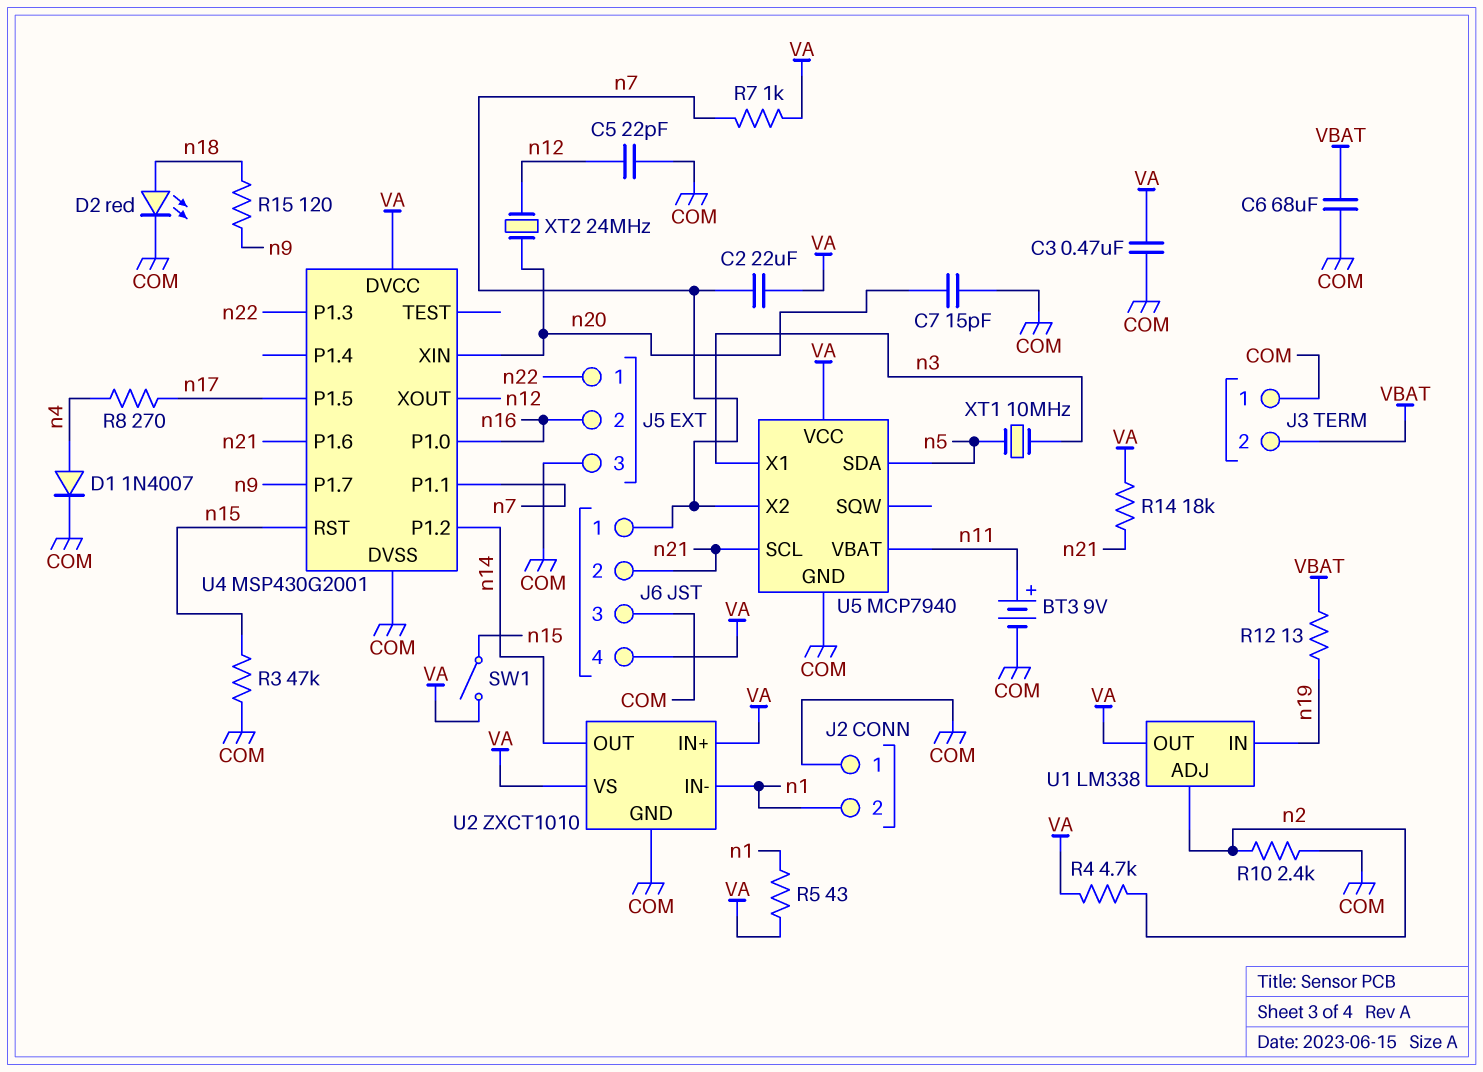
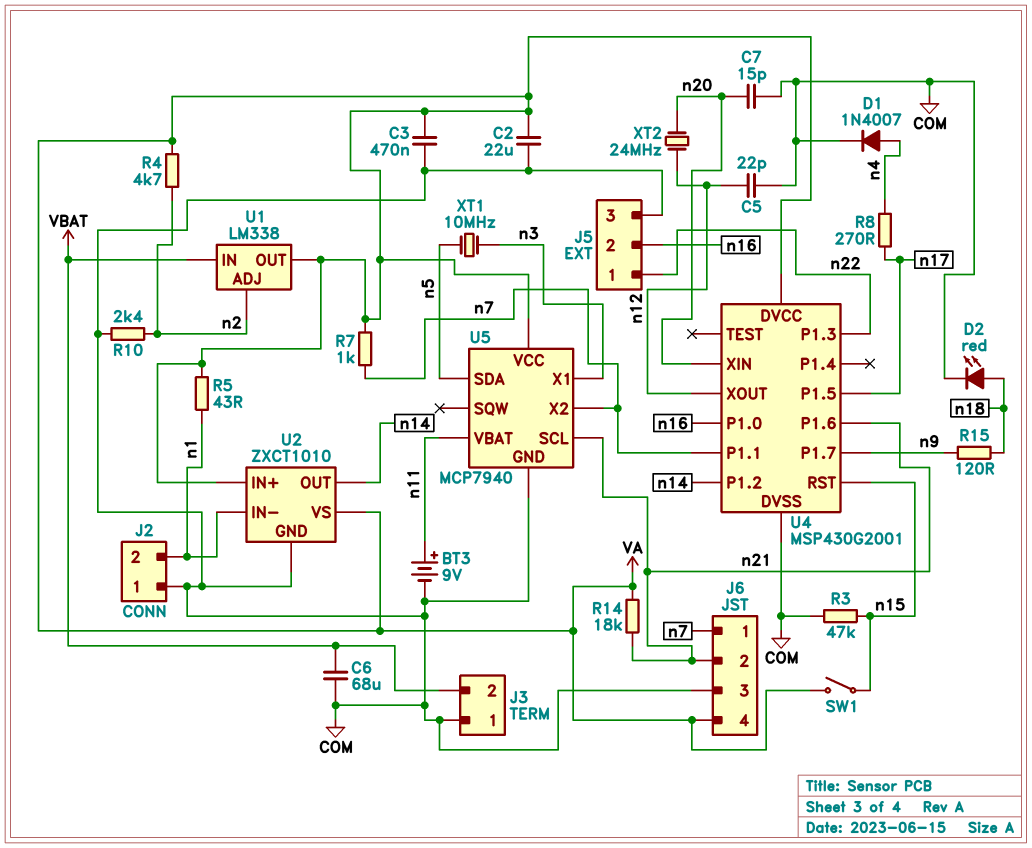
C2: 22uF (VA, n7) -> 22uF (COM, VA)
R12: 13 (VBAT, n19) -> none
U1 pin IN: n19 -> VBAT

